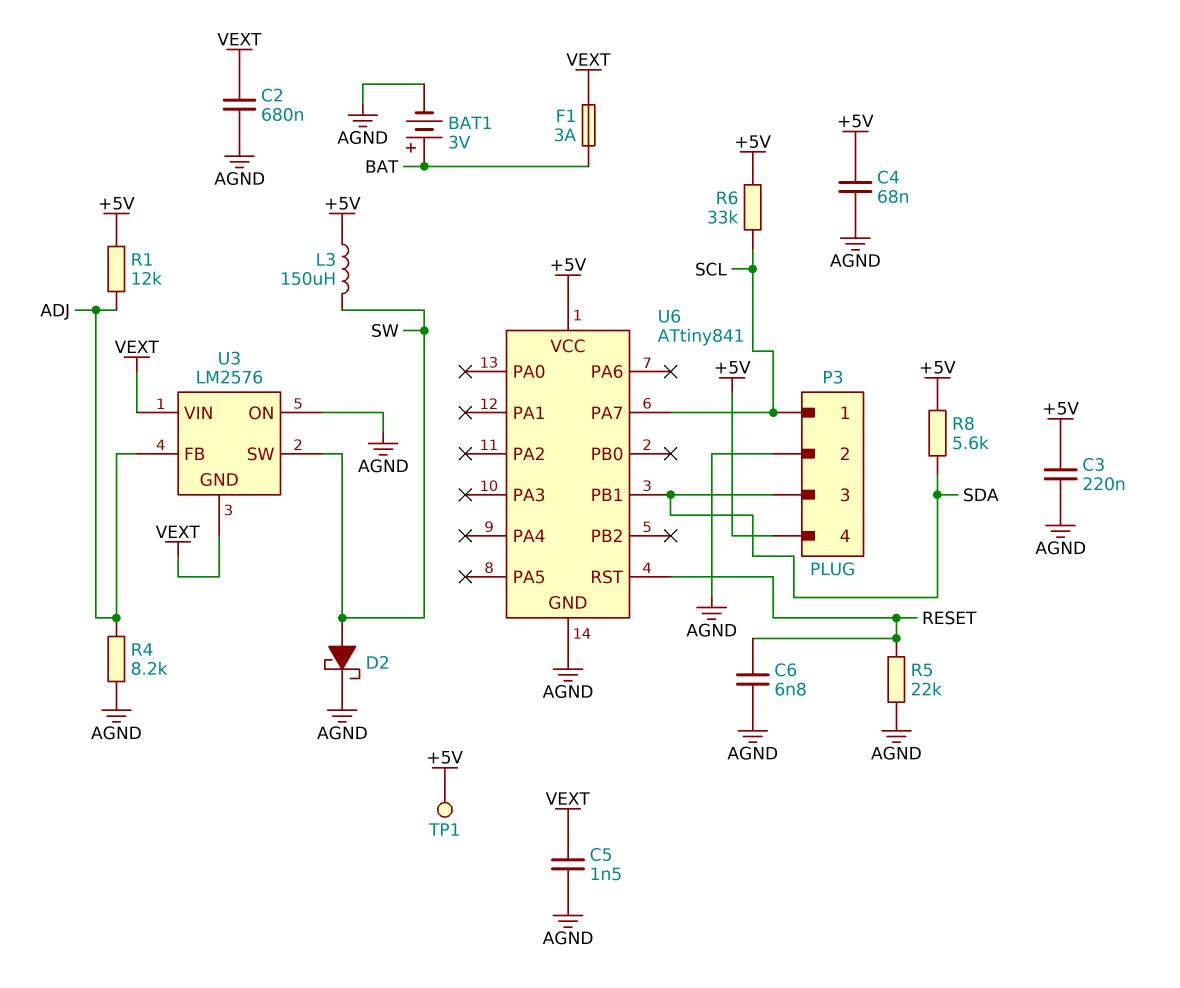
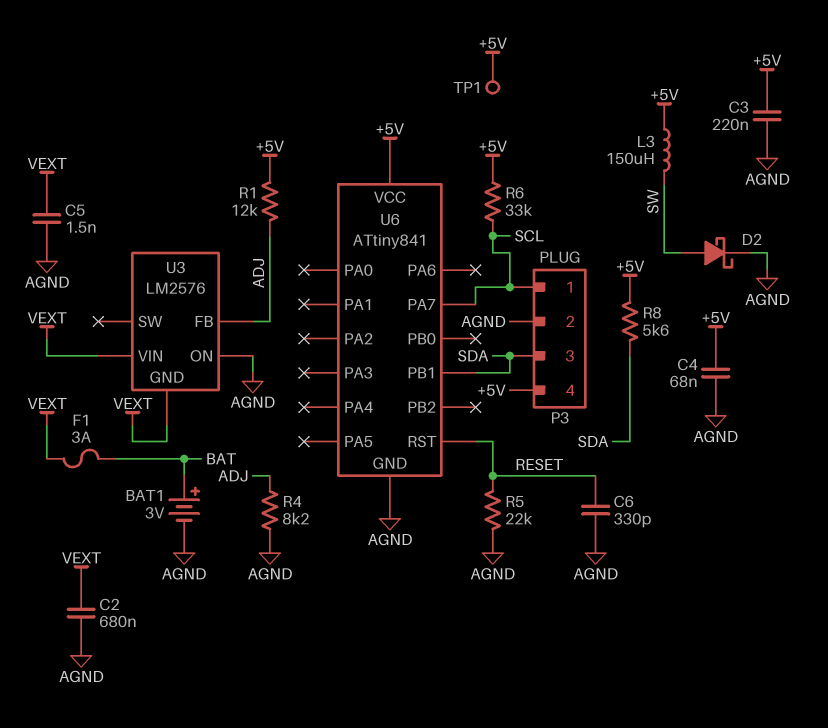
C6: 6.8nF (AGND, RESET) -> 330pF (AGND, RESET)
U3 pin SW: SW -> none

